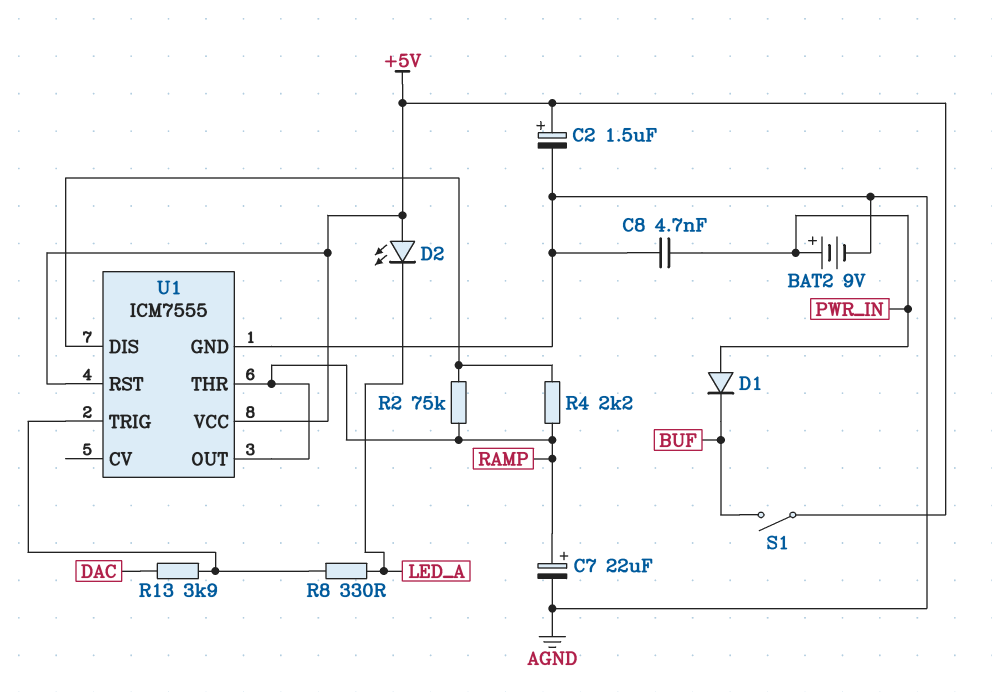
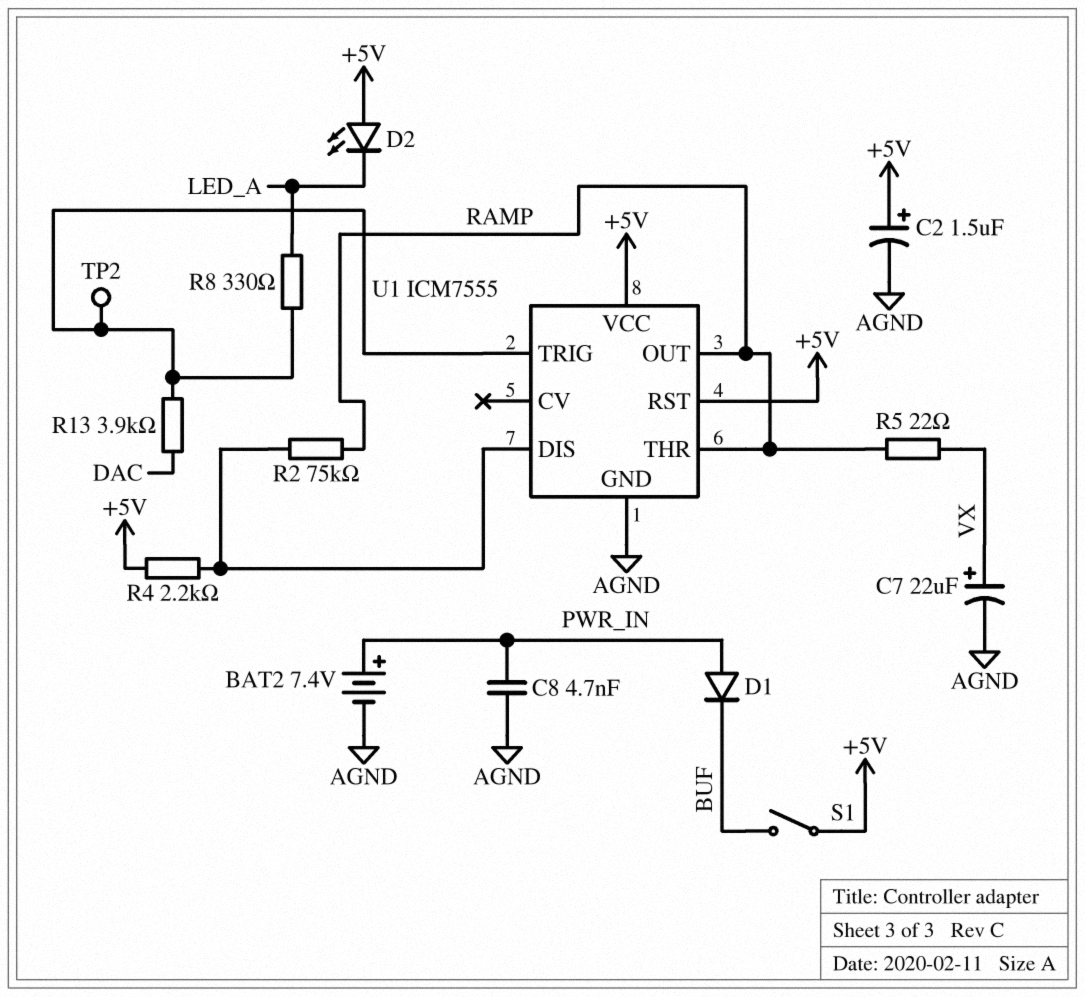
BAT2: 9V (plus PWR_IN, minus AGND) -> 7.4V (plus PWR_IN, minus AGND)
C7: 22uF (plus RAMP, minus AGND) -> 22uF (plus VX, minus AGND)
R4: 2.2k (RAMP, U1/DIS) -> 2.2k (+5V, U1/DIS)
R5: none -> 22 (RAMP, VX)
TP2: none -> test point (U1/TRIG)

